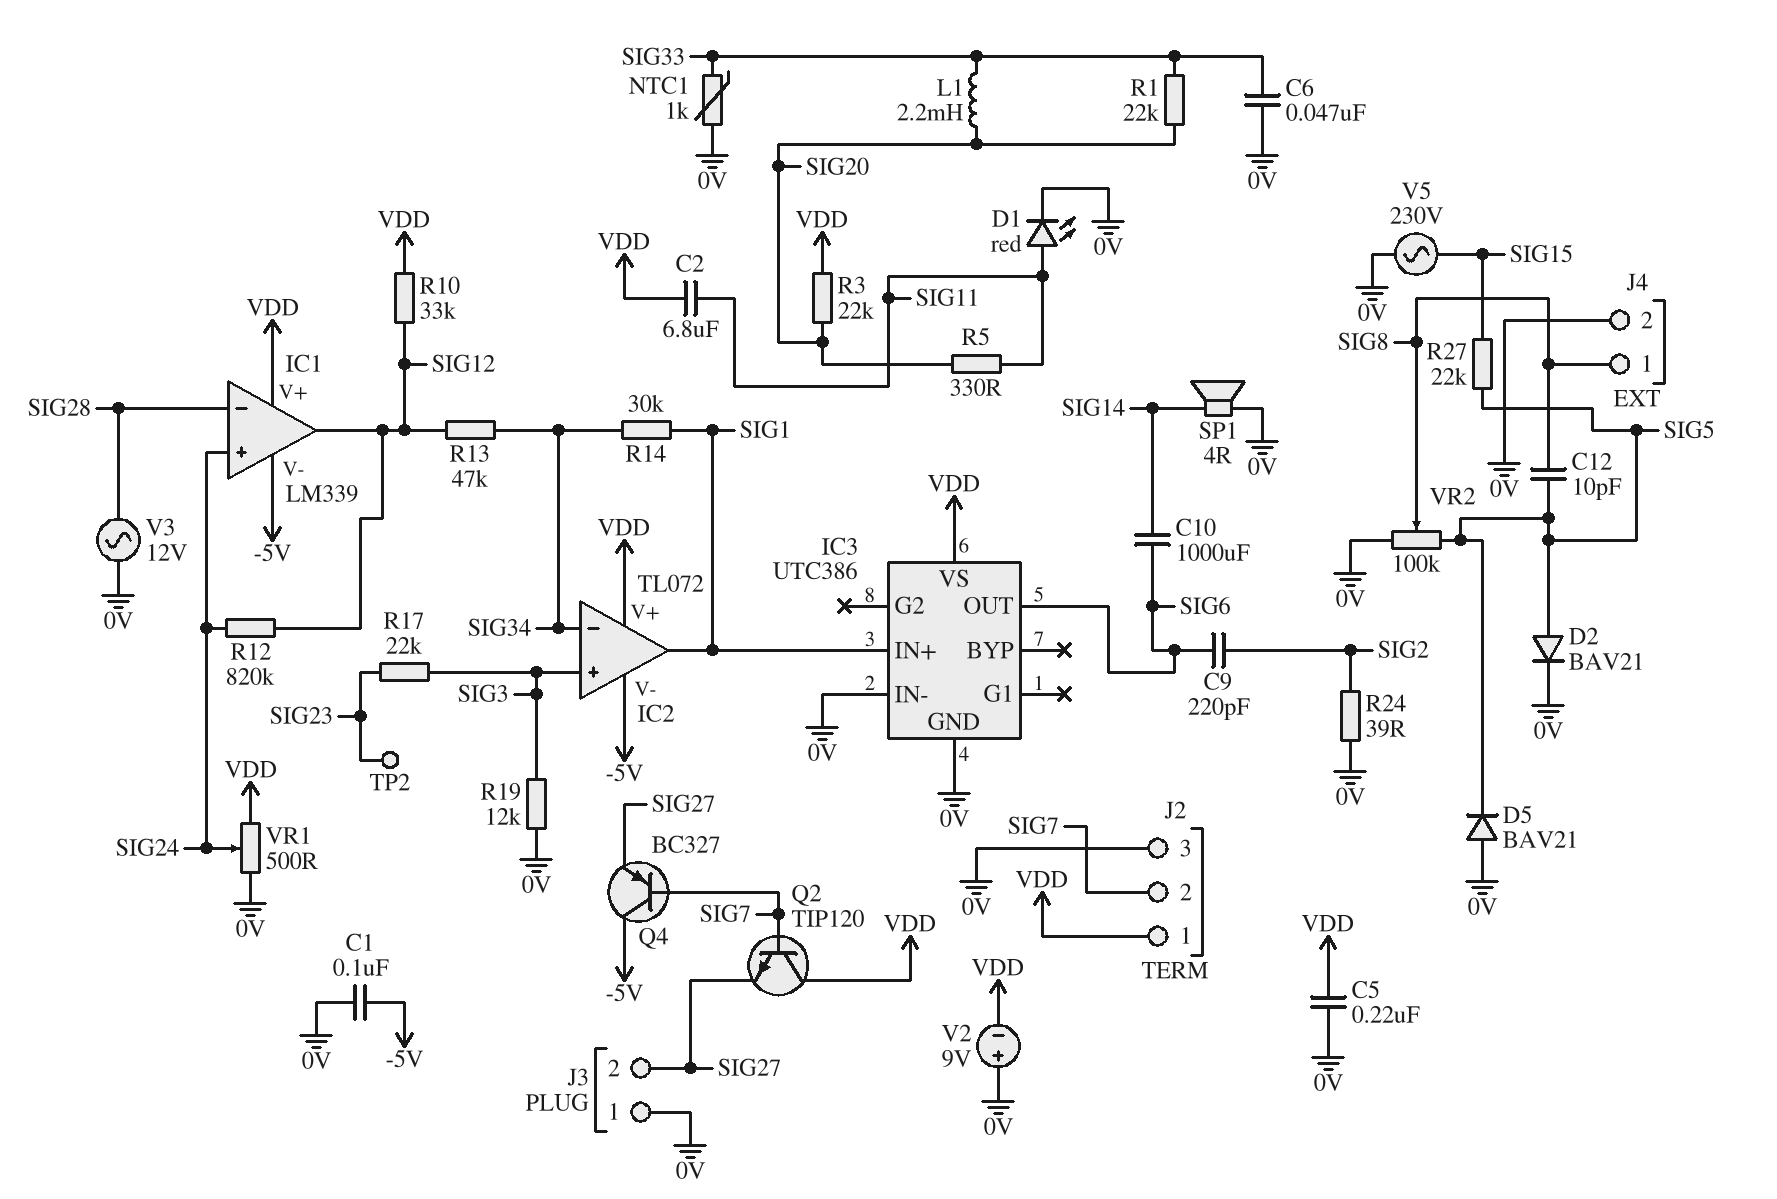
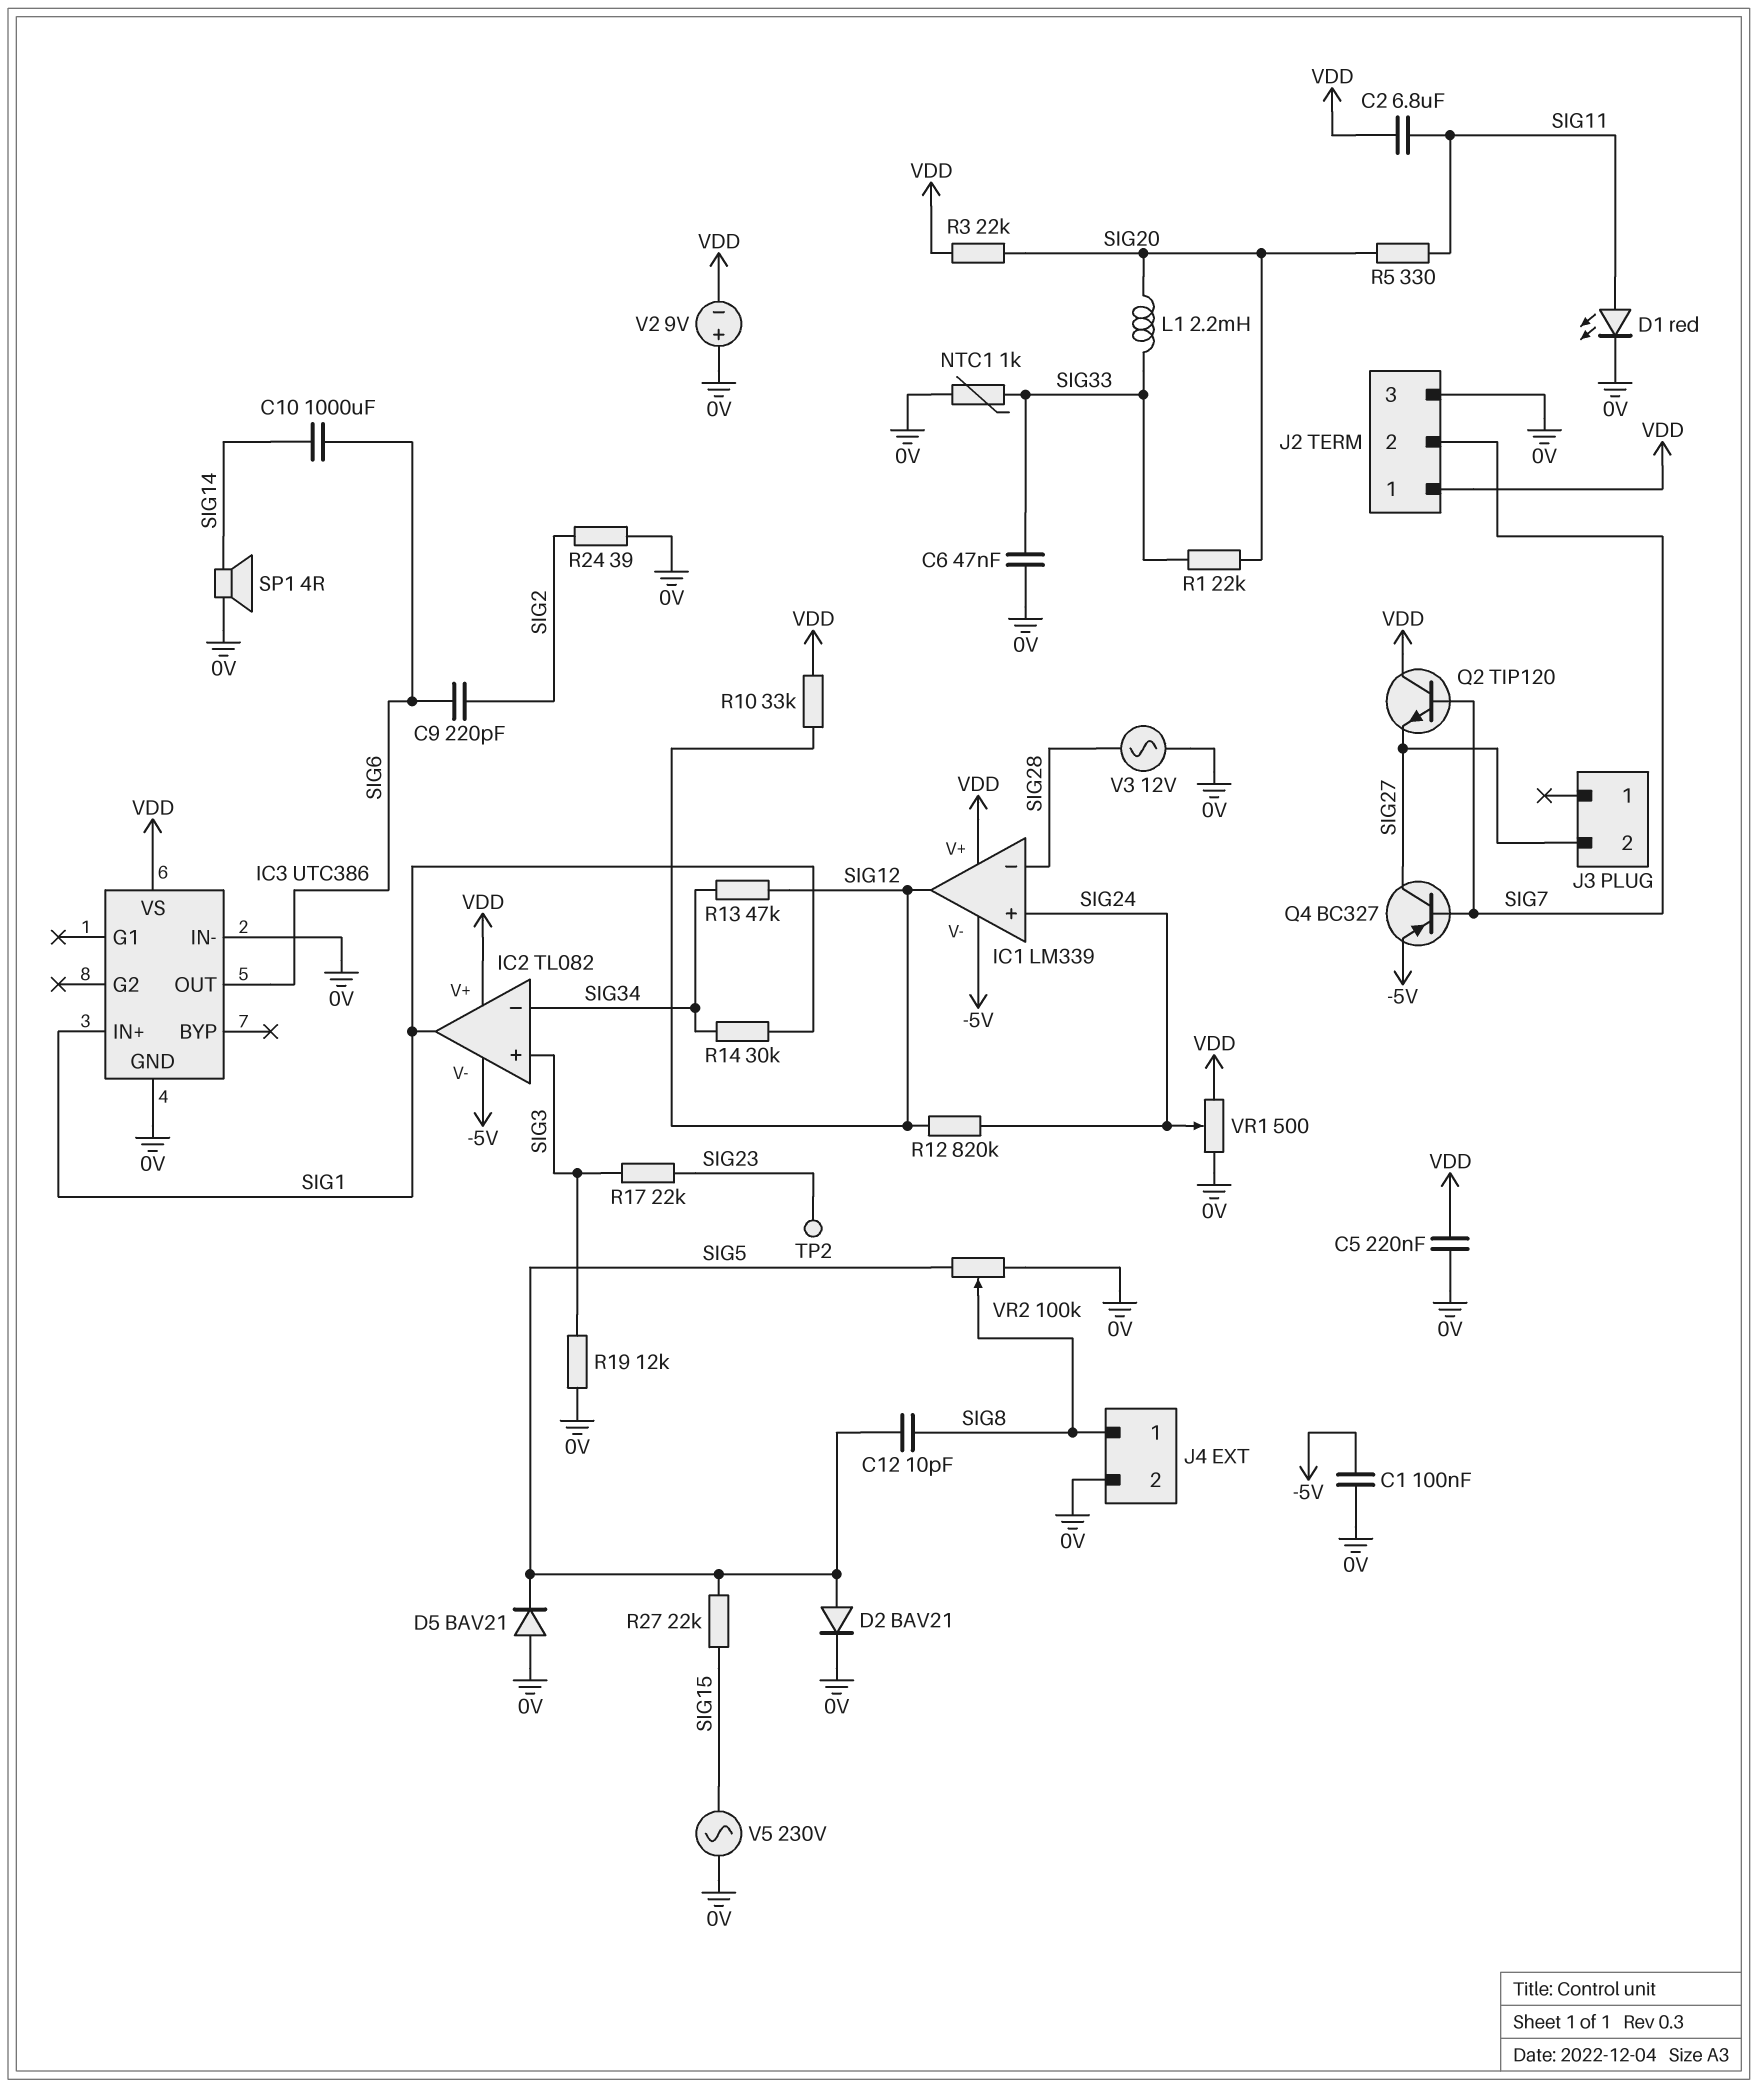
IC2: TL072 -> TL082
J3 pin 1: 0V -> none
Q4: PNP BC327 (B SIG7, C -5V, E SIG27) -> PNP BC327 (B SIG7, C SIG27, E -5V)

